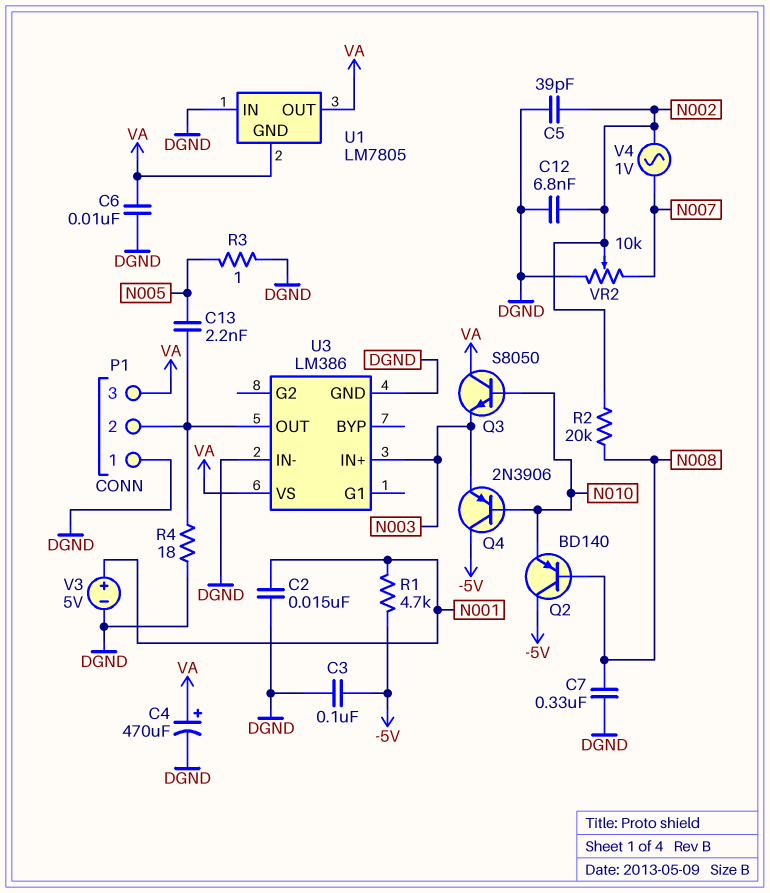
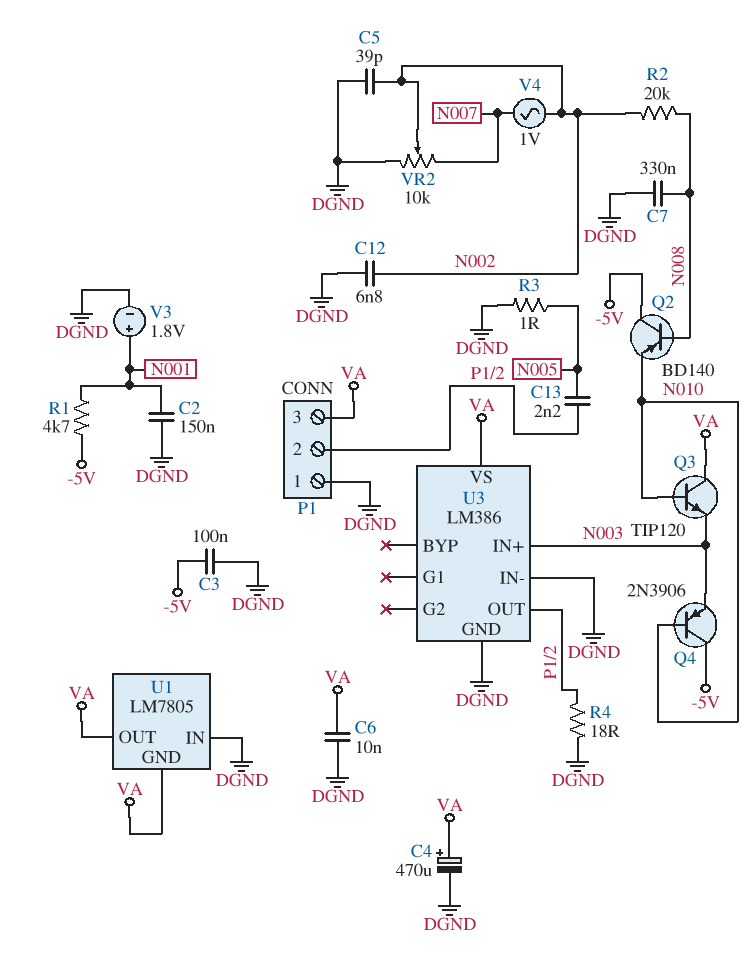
C2: 15nF (DGND, N001) -> 150nF (DGND, N001)
Q3: NPN S8050 (B N010, C VA, E N003) -> NPN TIP120 (B N010, C VA, E N003)
V3: 5V (plus N001, minus DGND) -> 1.8V (plus N001, minus DGND)

